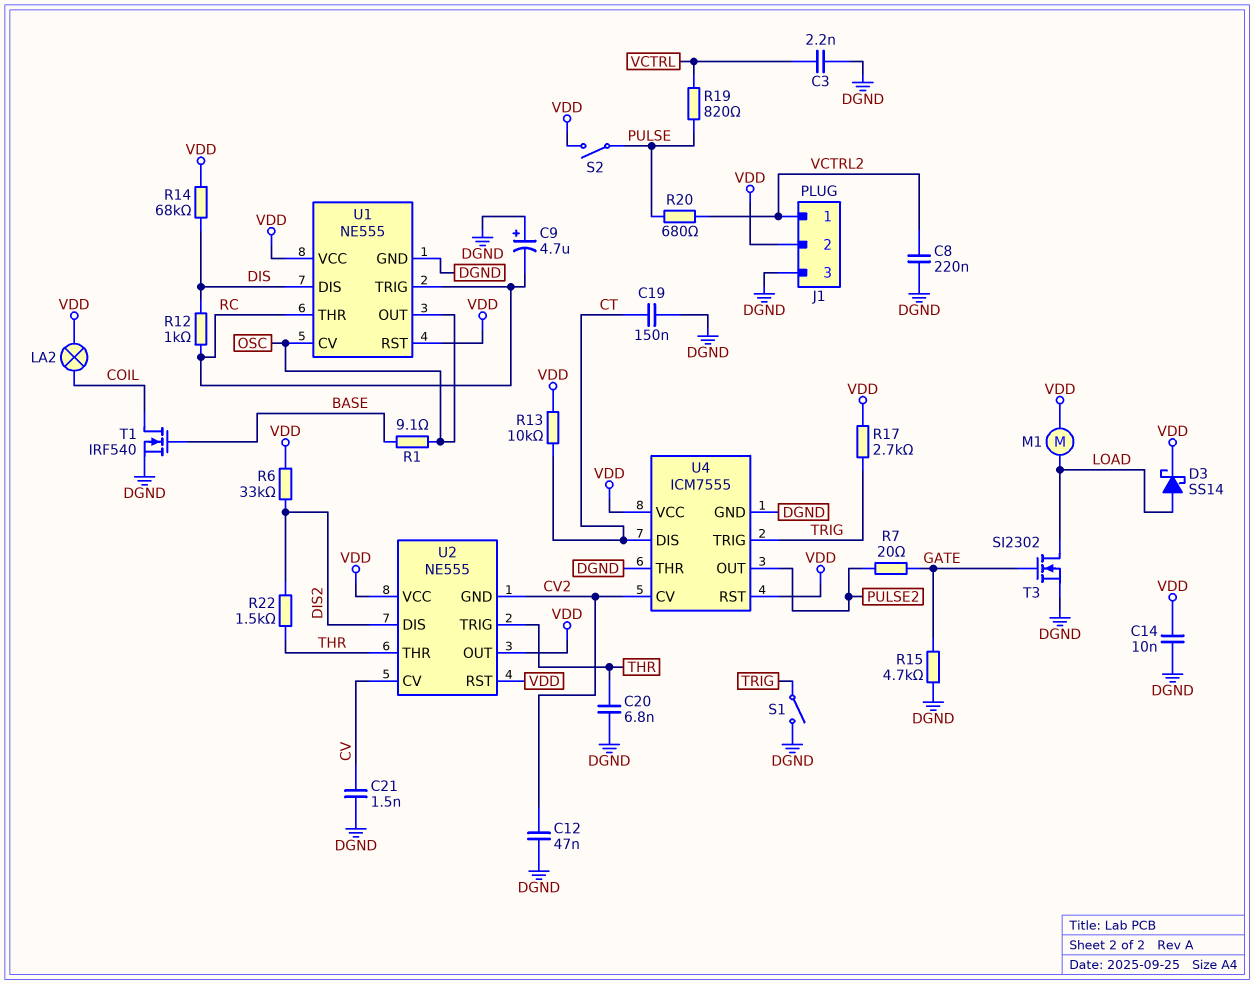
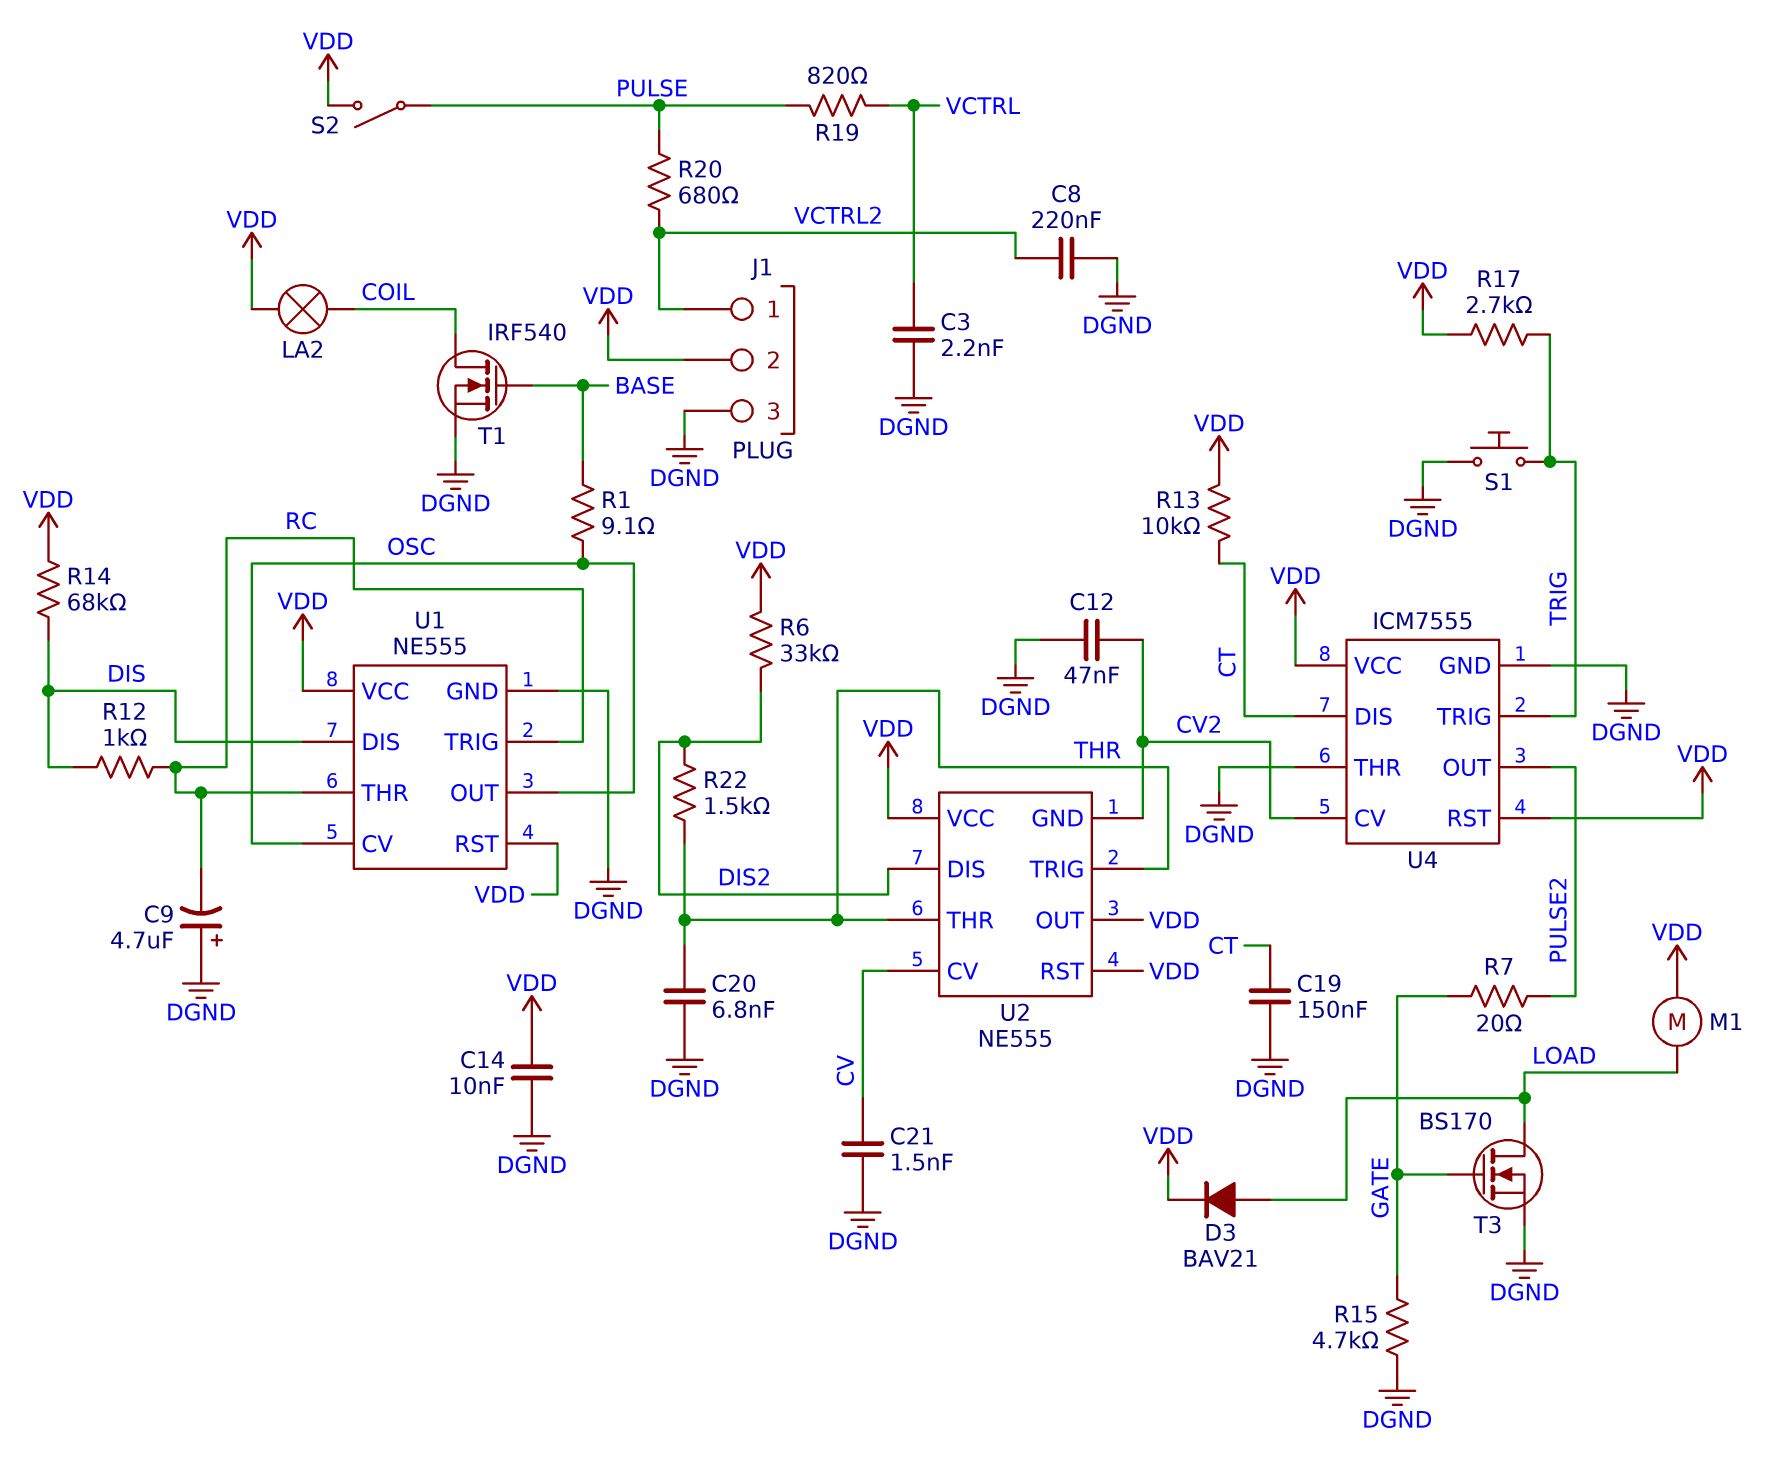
D3: schottky SS14 (A LOAD, K VDD) -> diode BAV21 (A LOAD, K VDD)
S1: switch (DGND, TRIG) -> button (DGND, TRIG)
T3: NMOS SI2302 (G GATE, D LOAD, S DGND) -> NMOS BS170 (G GATE, D LOAD, S DGND)

